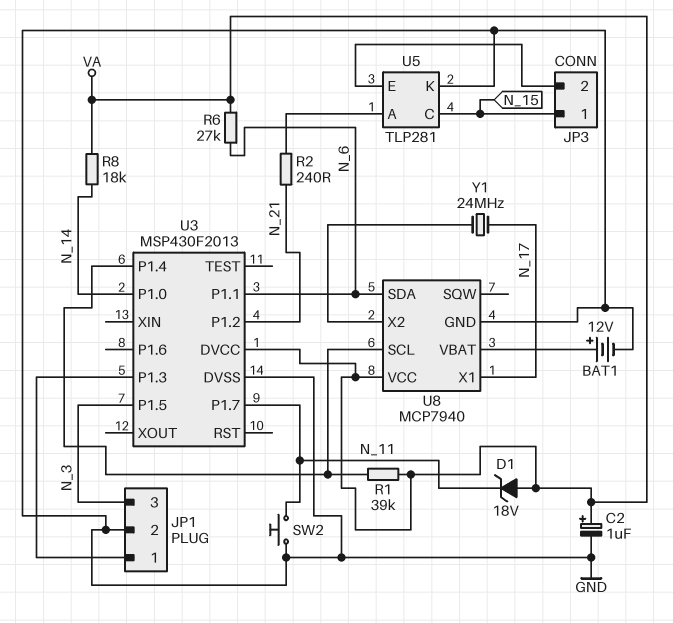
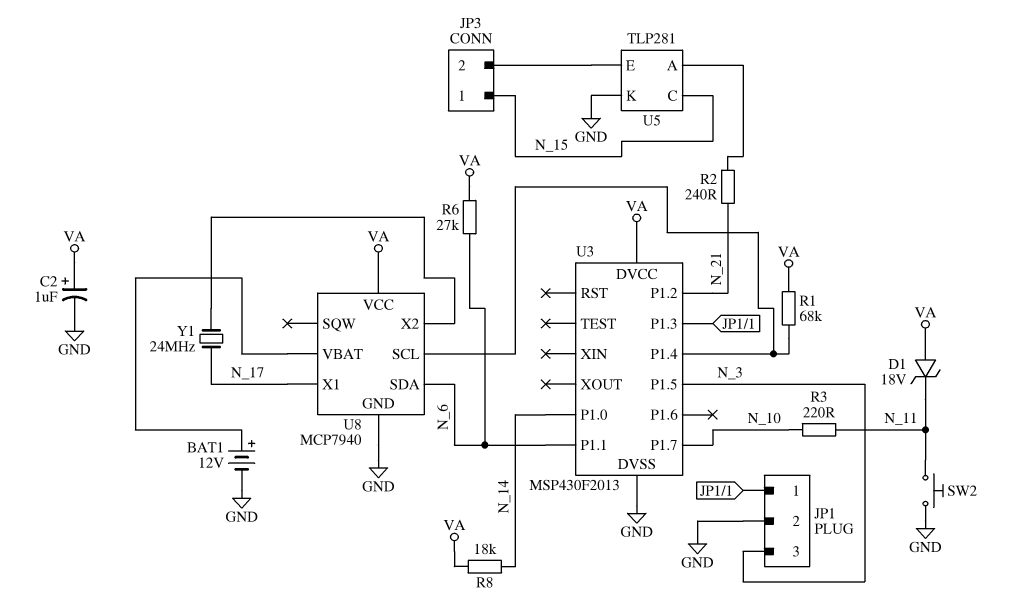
R1: 39k (U3/P1.4, VA) -> 68k (U3/P1.4, VA)
R3: none -> 220 (N_10, N_11)
U3 pin P1.7: N_11 -> N_10

